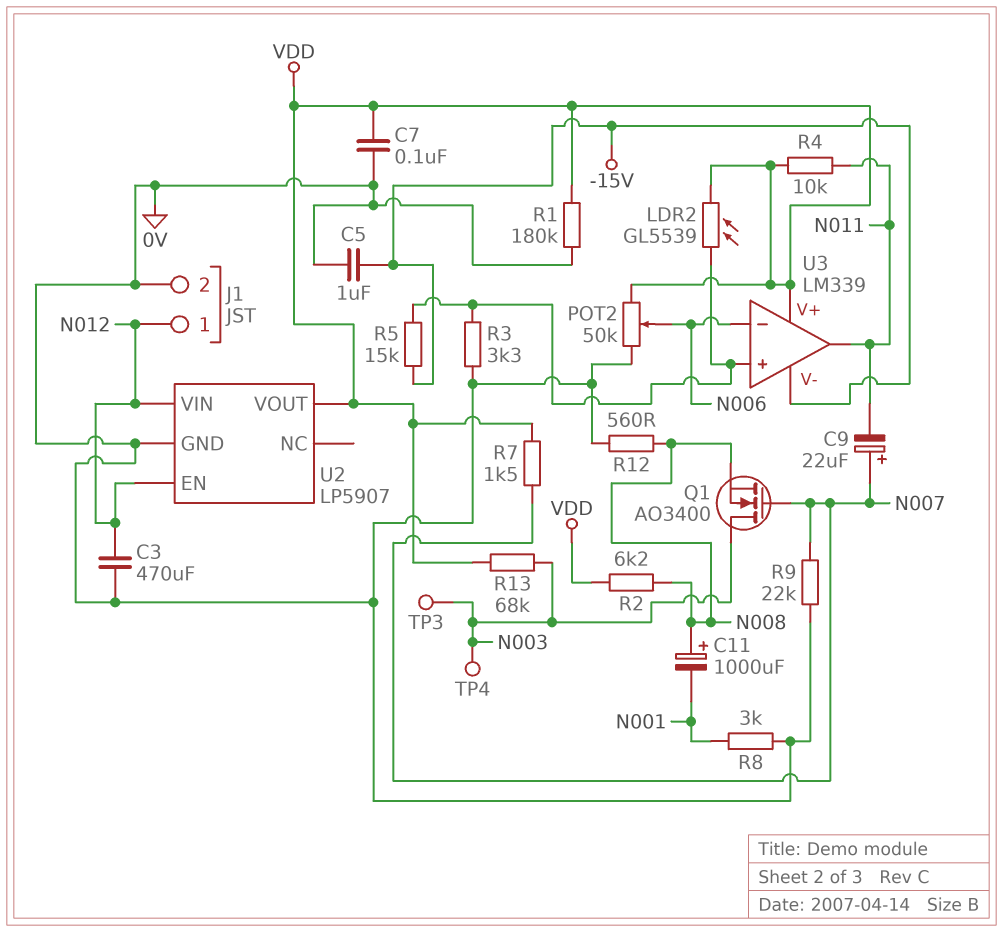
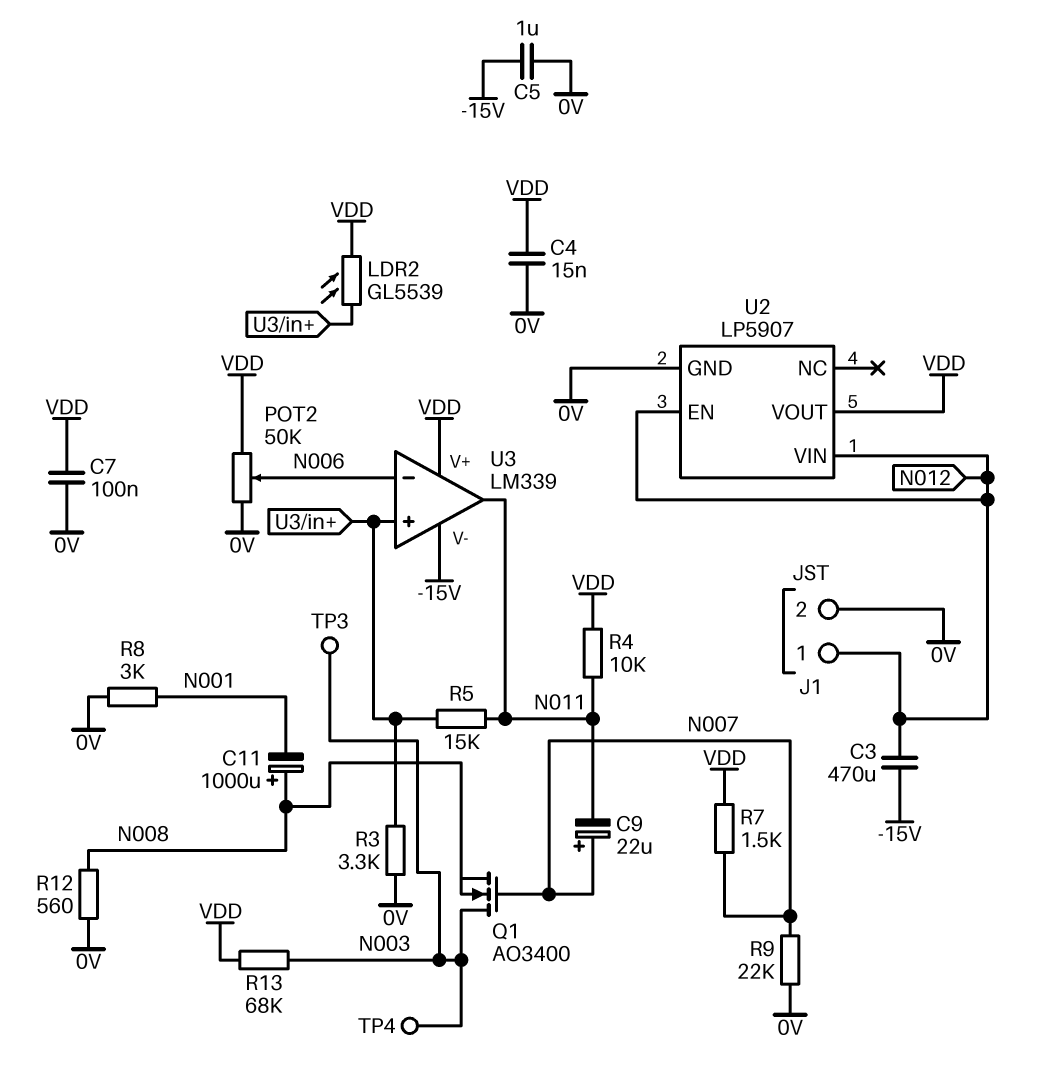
C3: 470uF (0V, N012) -> 470uF (-15V, N012)
C4: none -> 15nF (0V, VDD)
R1: 180k (0V, VDD) -> none
R2: 6.2k (N008, VDD) -> none
R5: 15k (-15V, U3/in+) -> 15k (N011, U3/in+)

